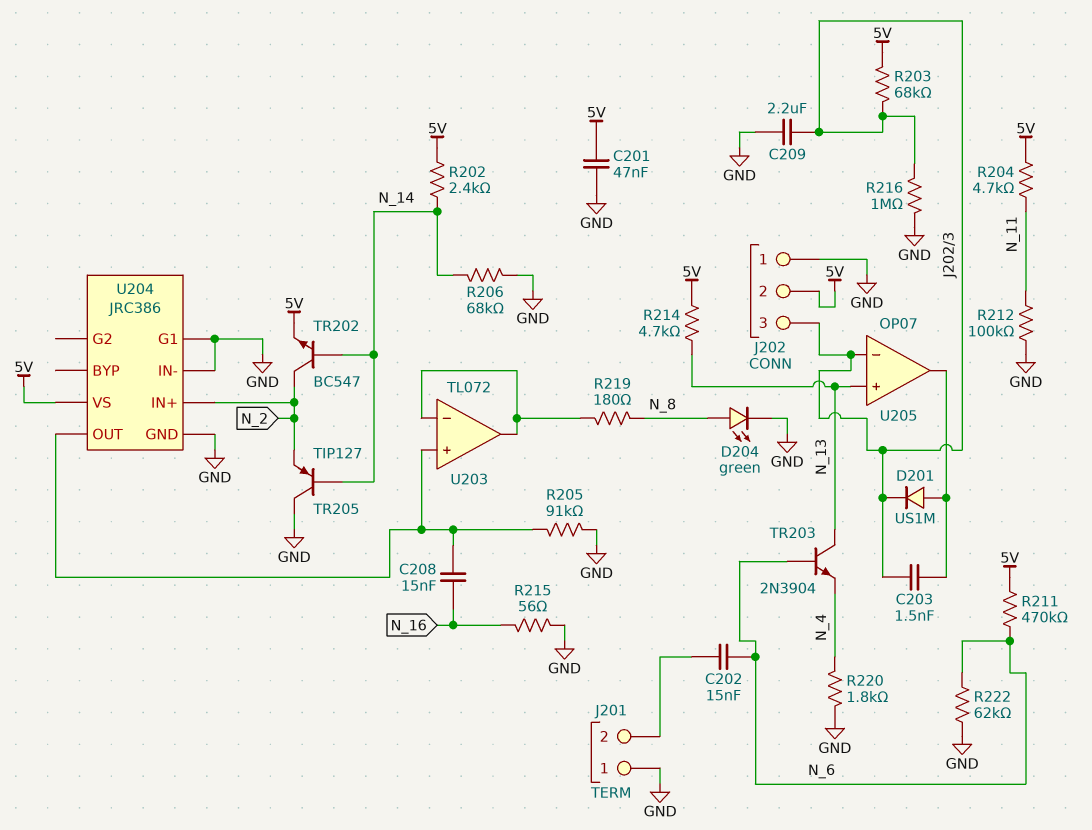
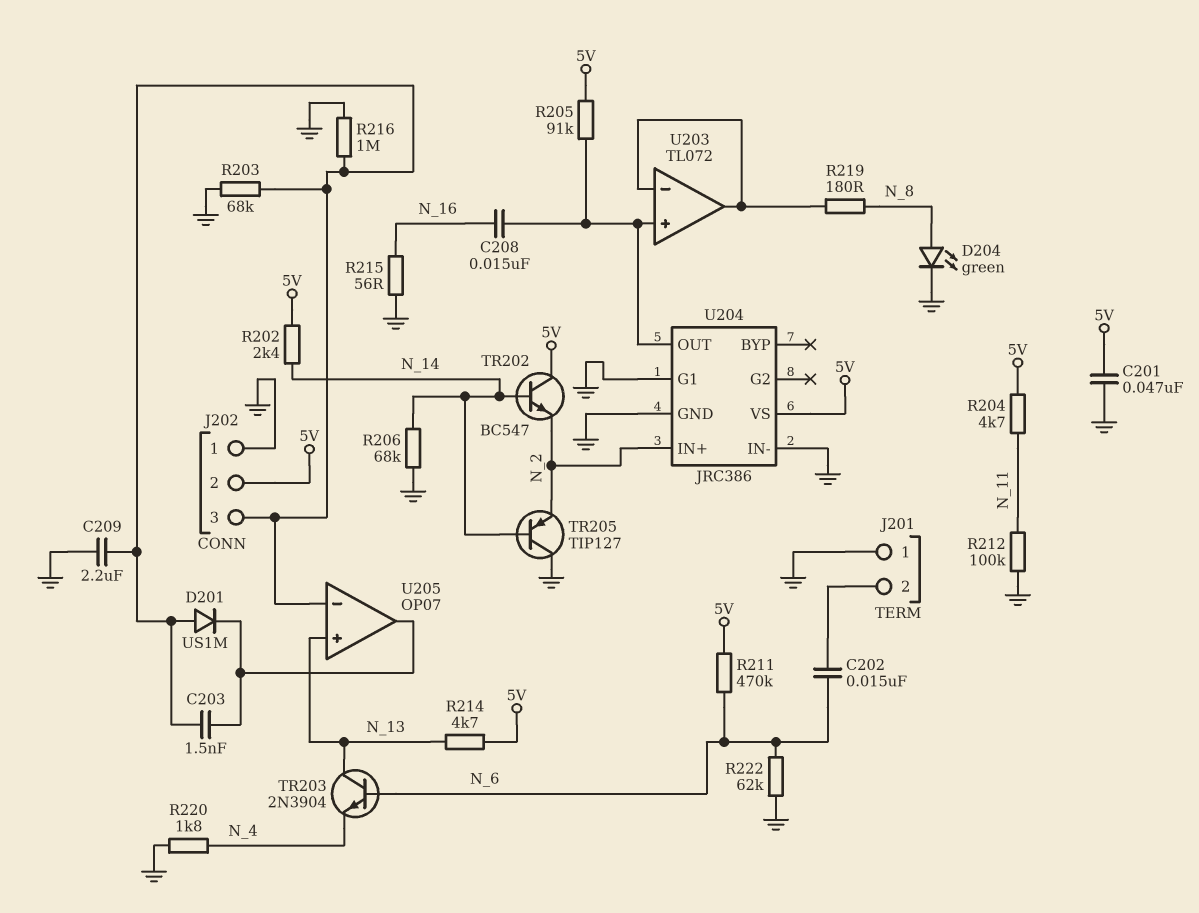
D201: diode US1M (A U205/out, K J202/3) -> diode US1M (A J202/3, K U205/out)
R203: 68k (5V, J202/3) -> 68k (GND, J202/3)
R205: 91k (GND, U203/in+) -> 91k (5V, U203/in+)
TR202: NPN BC547 (B N_14, C N_2, E 5V) -> NPN BC547 (B N_14, C 5V, E N_2)

